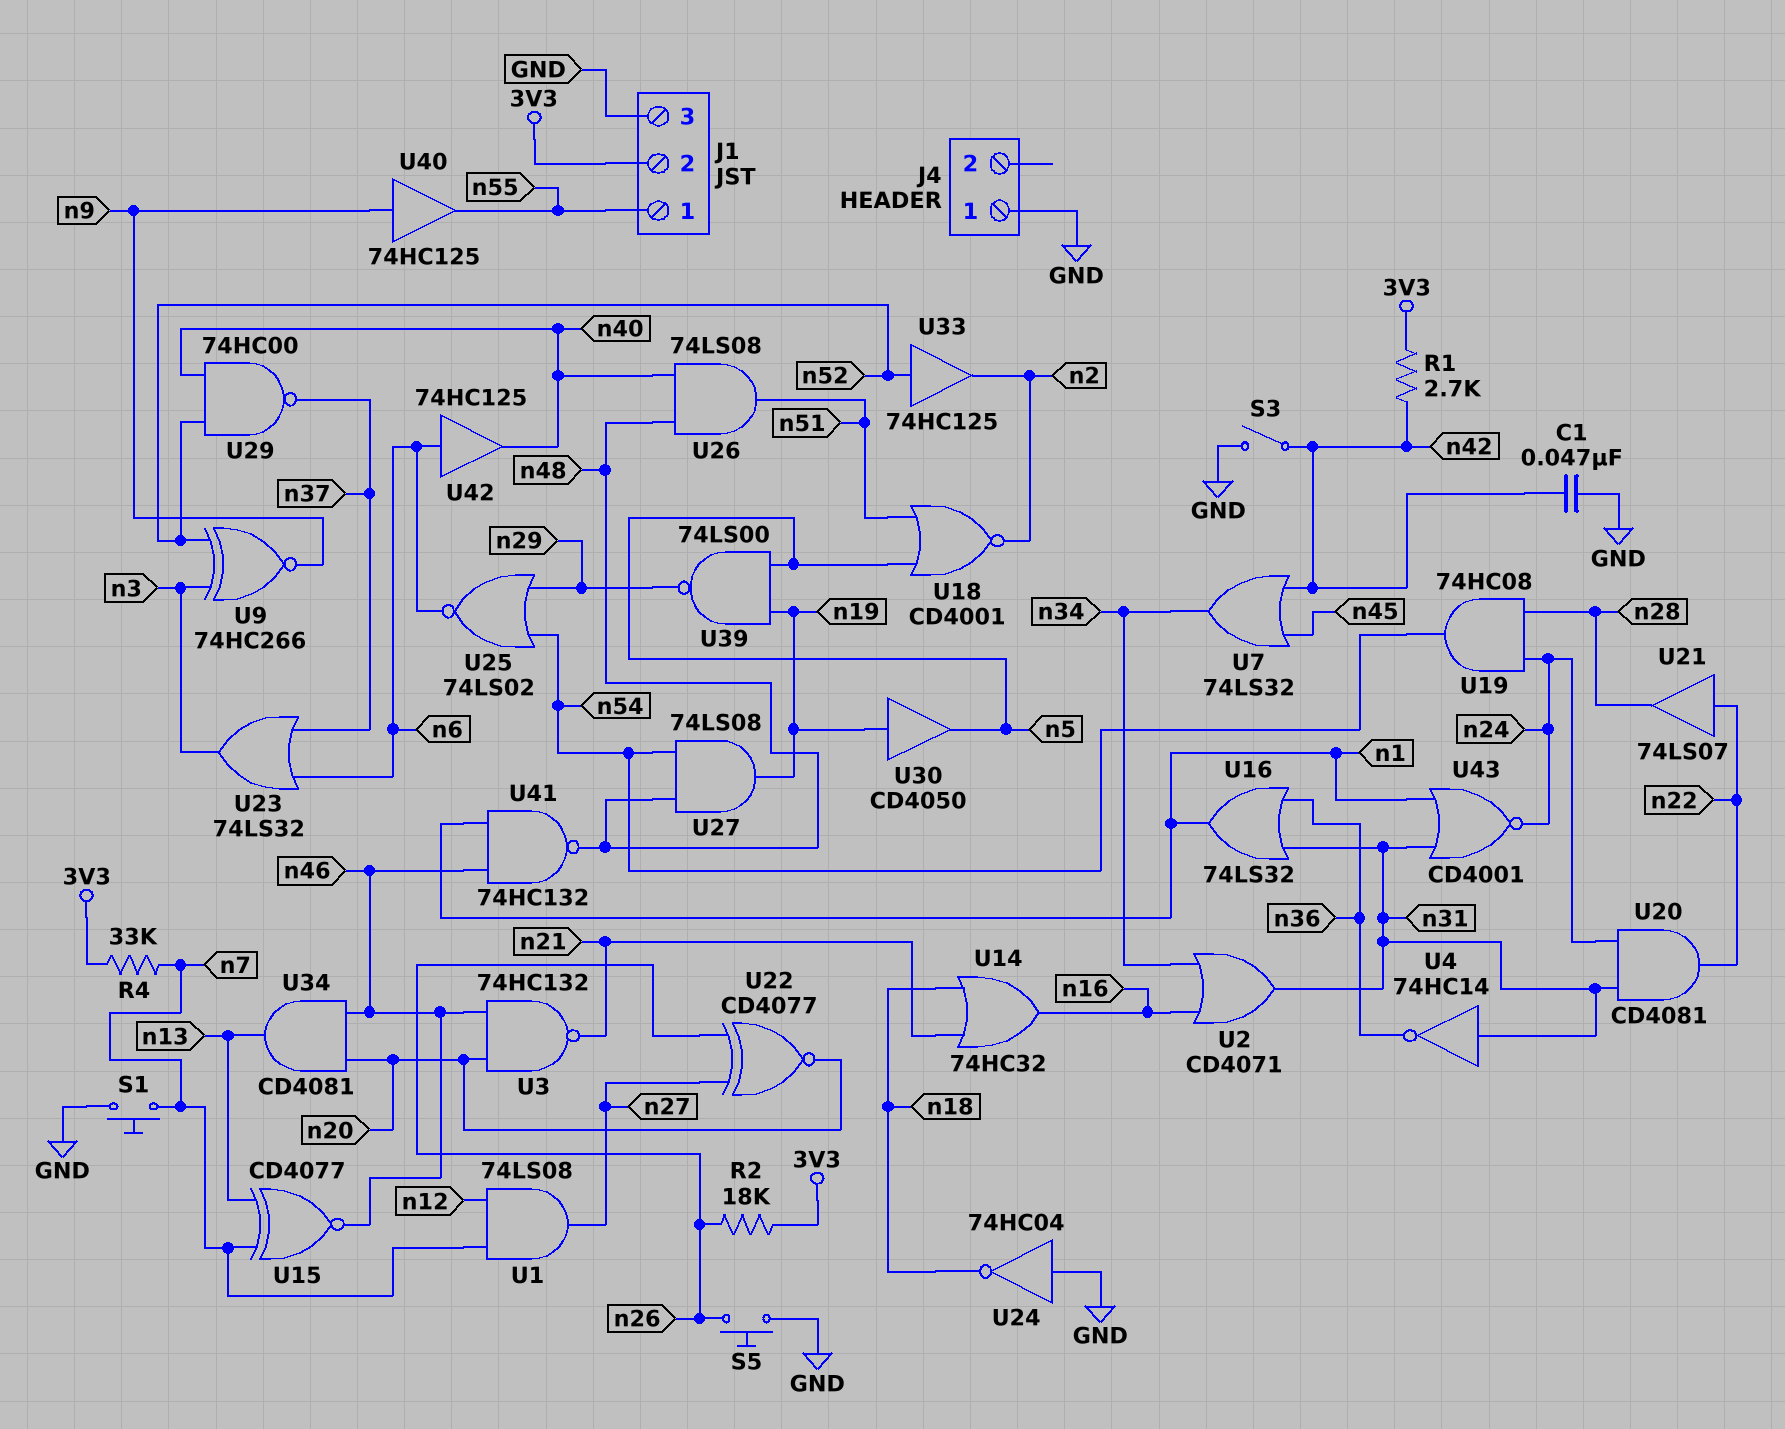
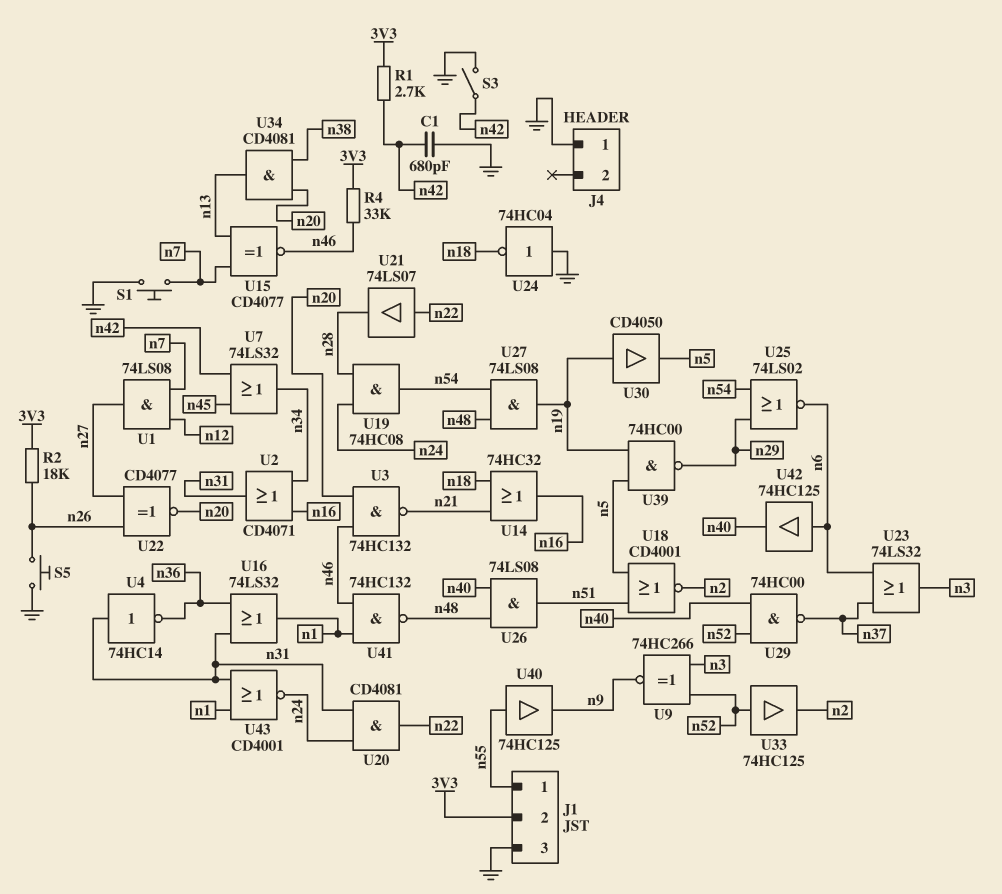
C1: 47nF (GND, n42) -> 680pF (GND, n42)
R4: 33k (3V3, n7) -> 33k (3V3, n46)
U34: AND CD4081 (in n20, in n46, out n13) -> AND CD4081 (in n20, in n38, out n13)
U39: NAND 74LS00 (in n5, in n19, out n29) -> NAND 74HC00 (in n5, in n19, out n29)
U40: buffer 74HC125 (in n9, out n55) -> buffer 74HC125 (in n55, out n9)

